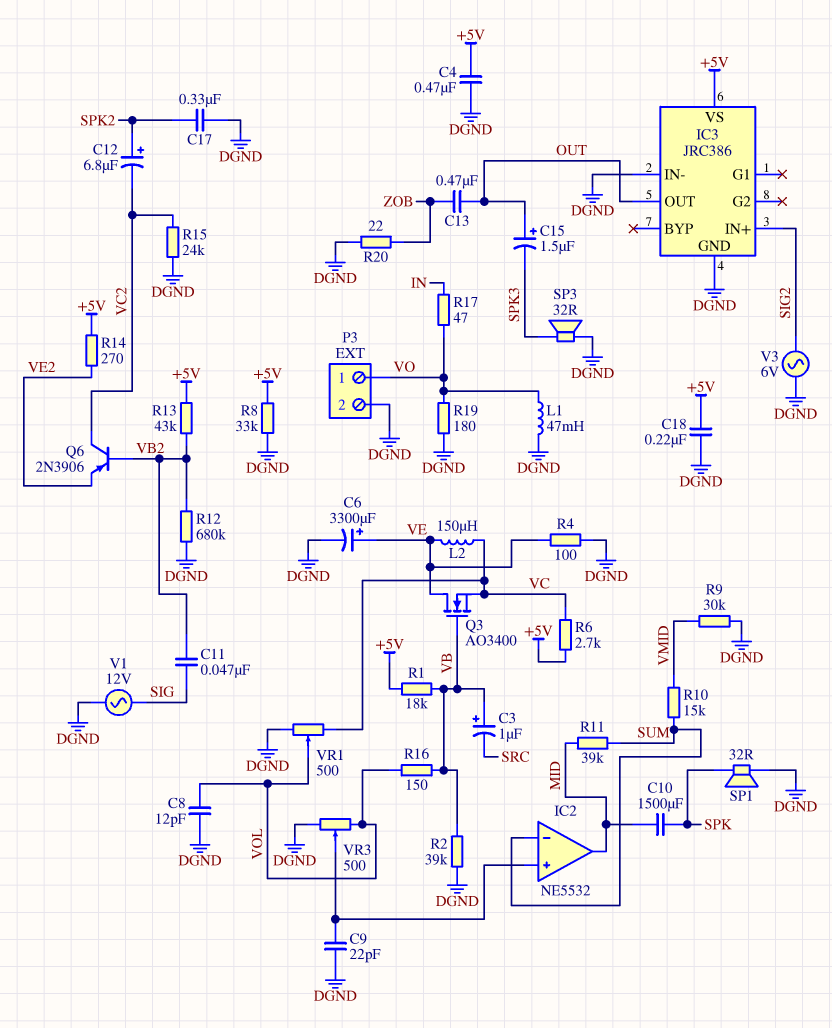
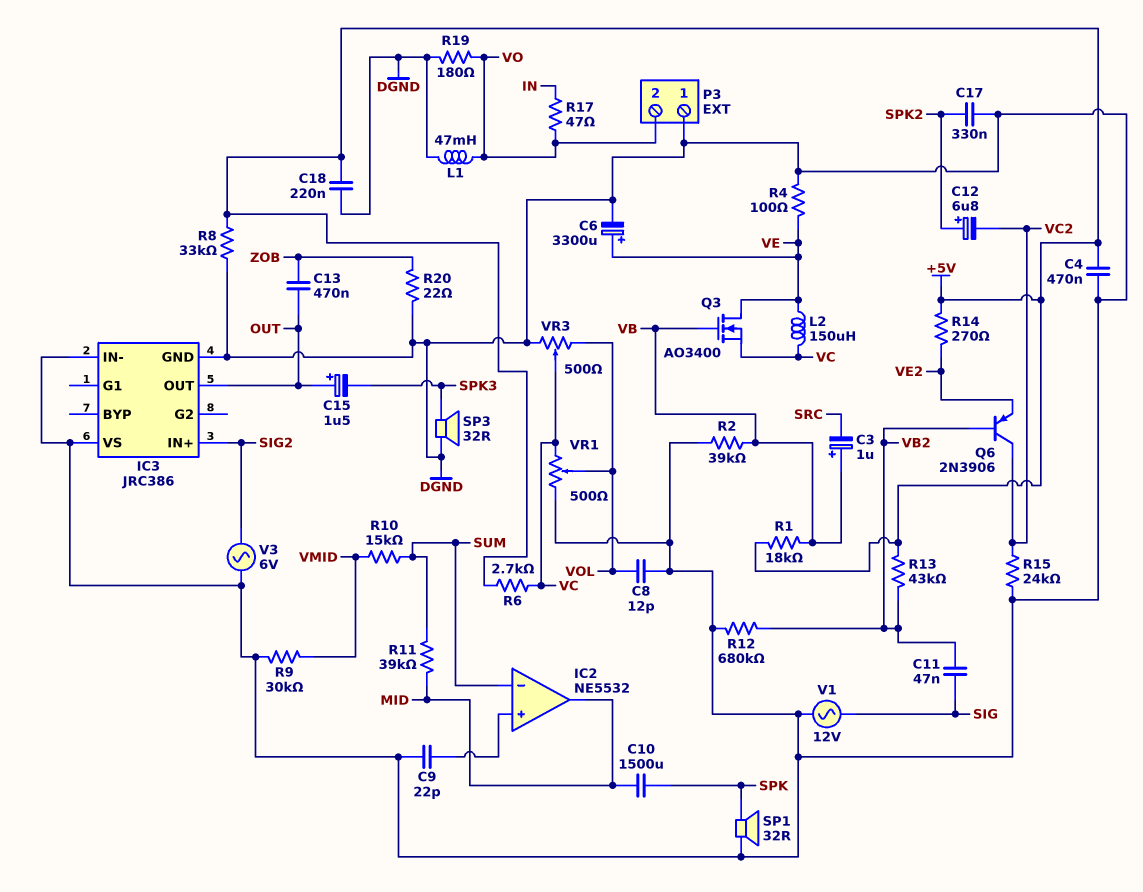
IC3 pin VS: +5V -> DGND
P3 pin 1: VO -> DGND
P3 pin 2: DGND -> VO
R16: 150 (VB, VOL) -> none
VR3: 500 (DGND, VOL, wiper IC2/in+) -> 500 (DGND, VOL, wiper VC)

